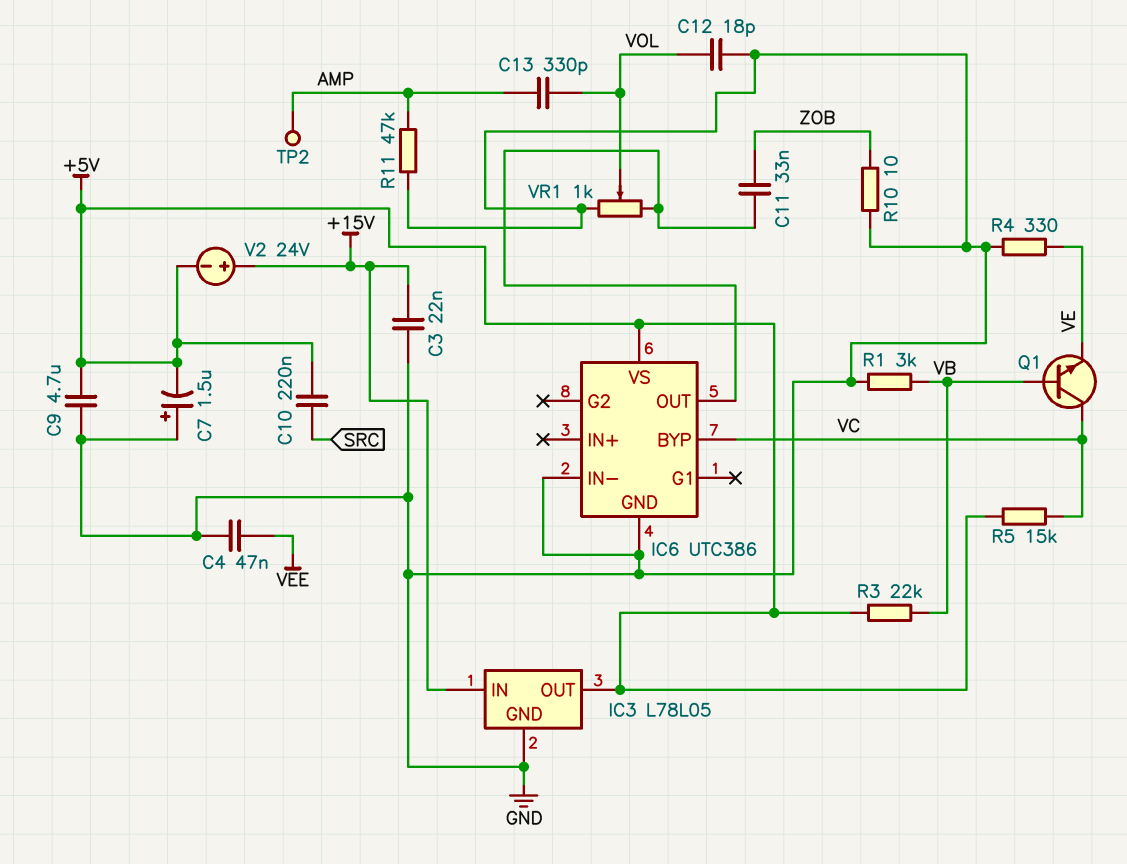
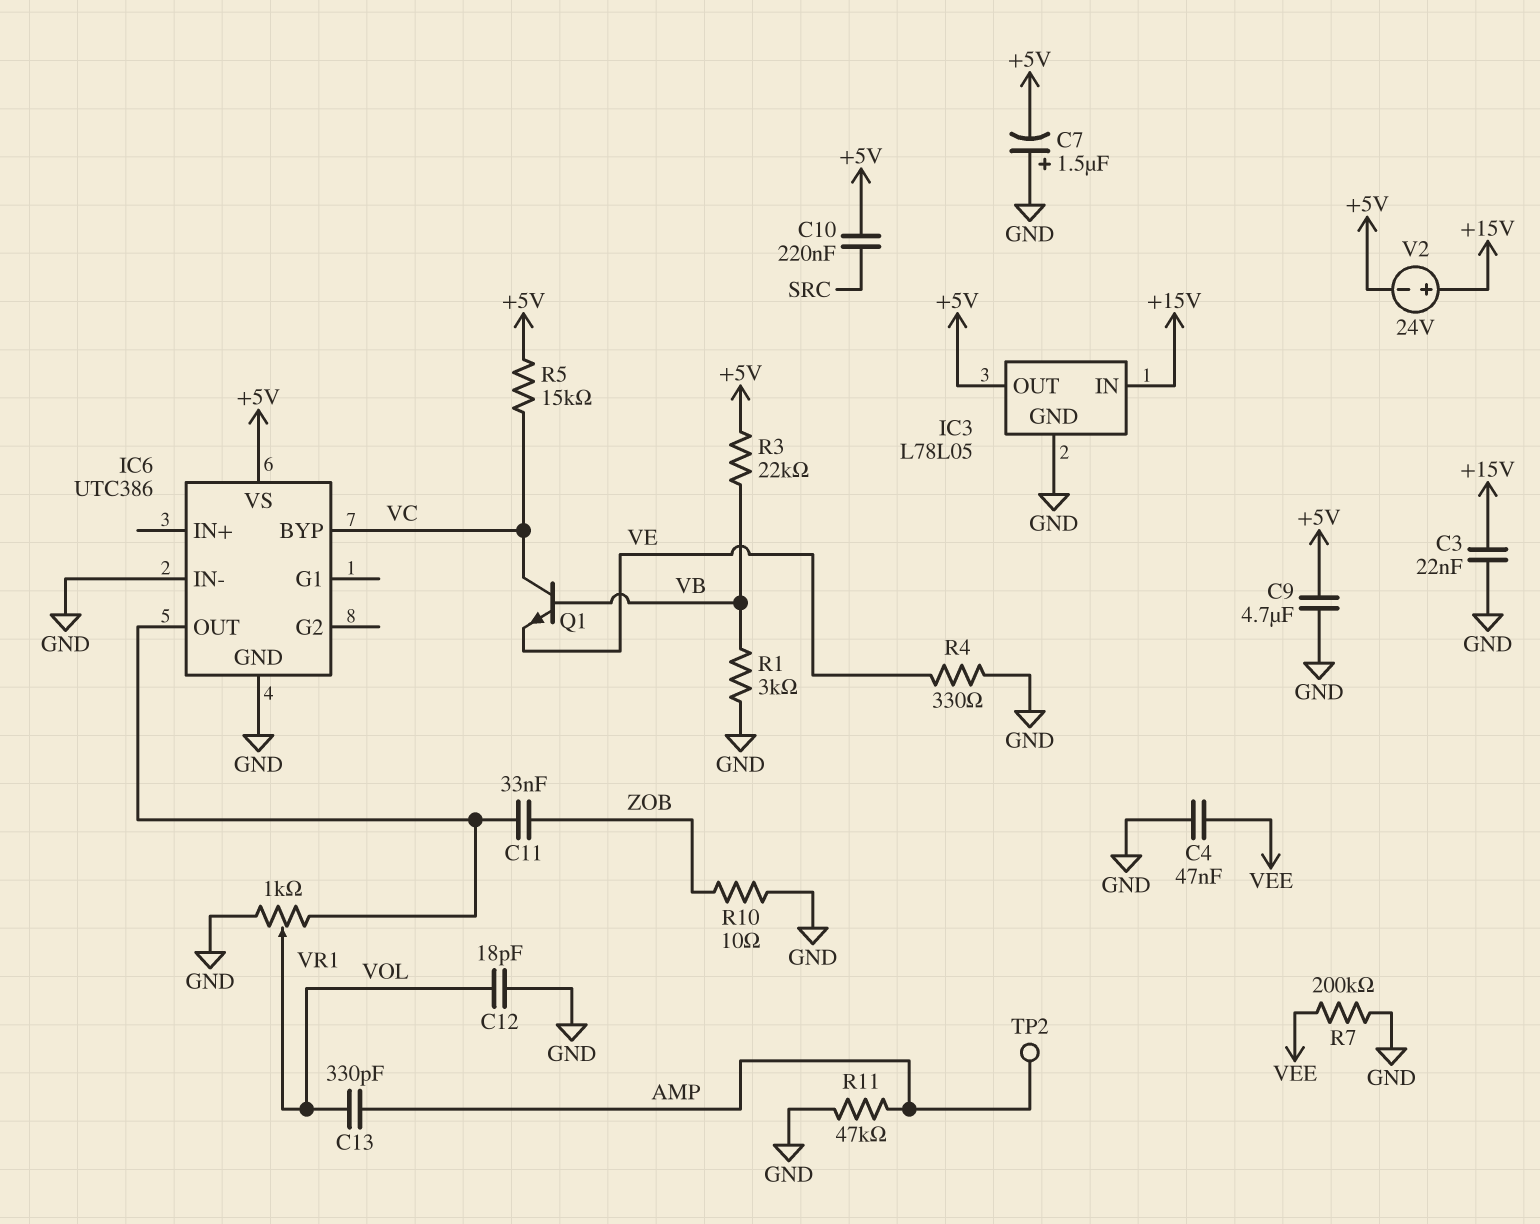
R7: none -> 200k (GND, VEE)

